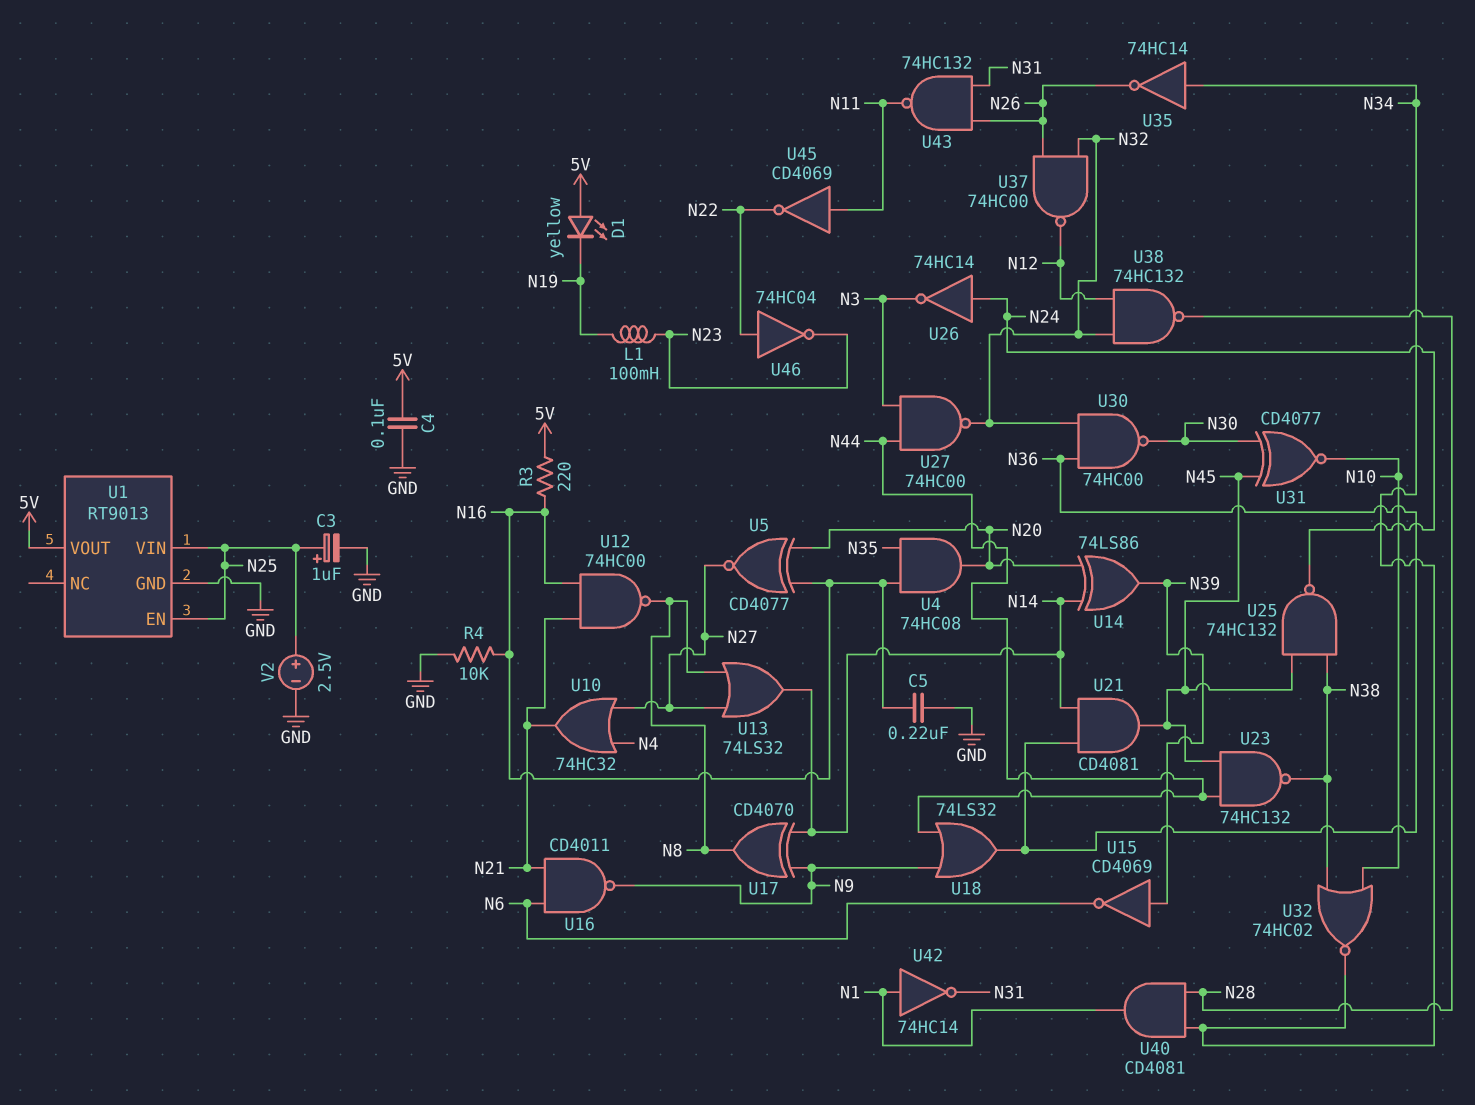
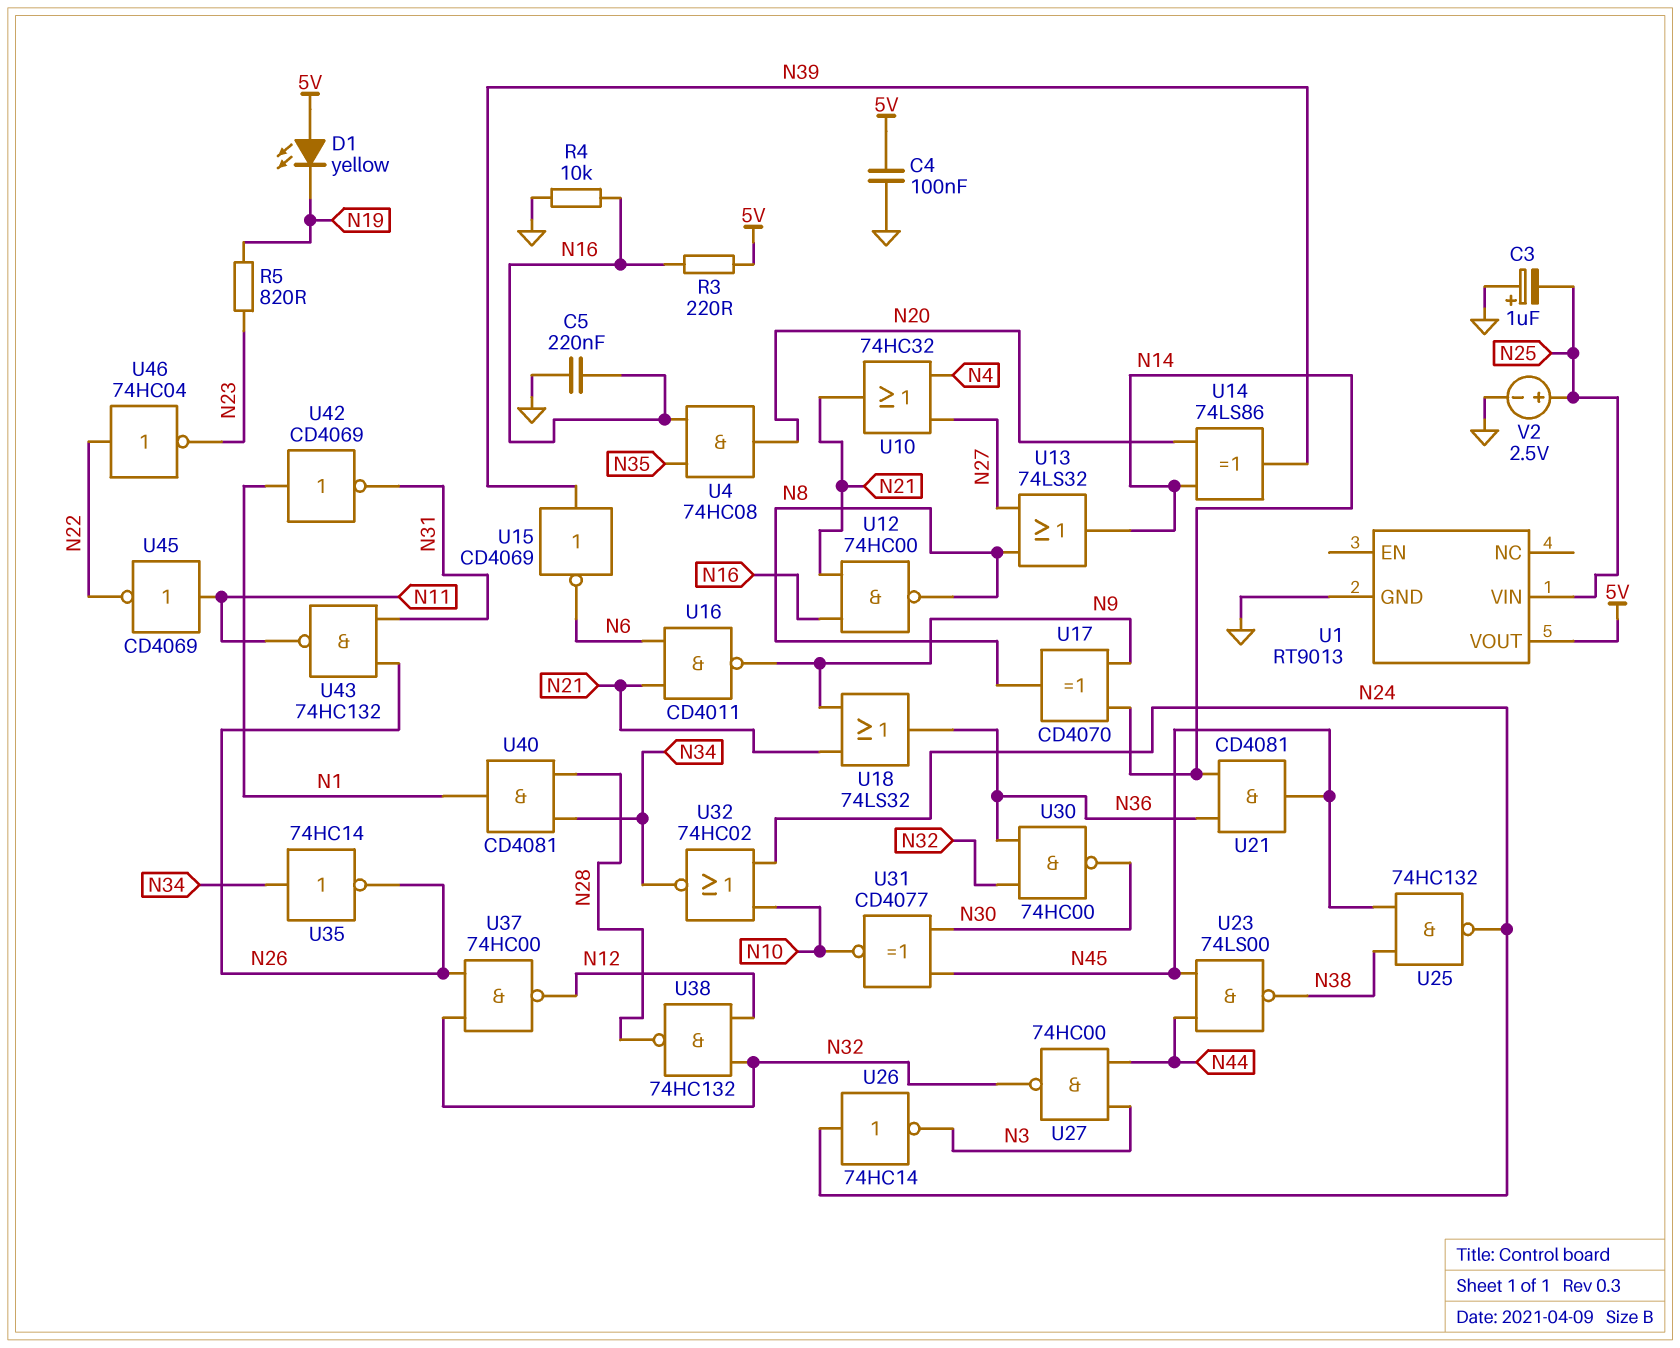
C3: 1uF (plus N25, minus GND) -> 1uF (plus GND, minus N25)
L1: 100mH (N19, N23) -> none
R5: none -> 820 (N19, N23)
U1 pin EN: N25 -> none
U5: XNOR CD4077 (in N16, in N20, out N27) -> none
U18: OR 74LS32 (in N9, in N44, out N36) -> OR 74LS32 (in N9, in N21, out N36)
U23: NAND 74HC132 (in N44, in N45, out N38) -> NAND 74LS00 (in N44, in N45, out N38)
U32: NOR 74HC02 (in N10, in N38, out N34) -> NOR 74HC02 (in N10, in N24, out N34)
U42: NOT 74HC14 (in N1, out N31) -> NOT CD4069 (in N1, out N31)

